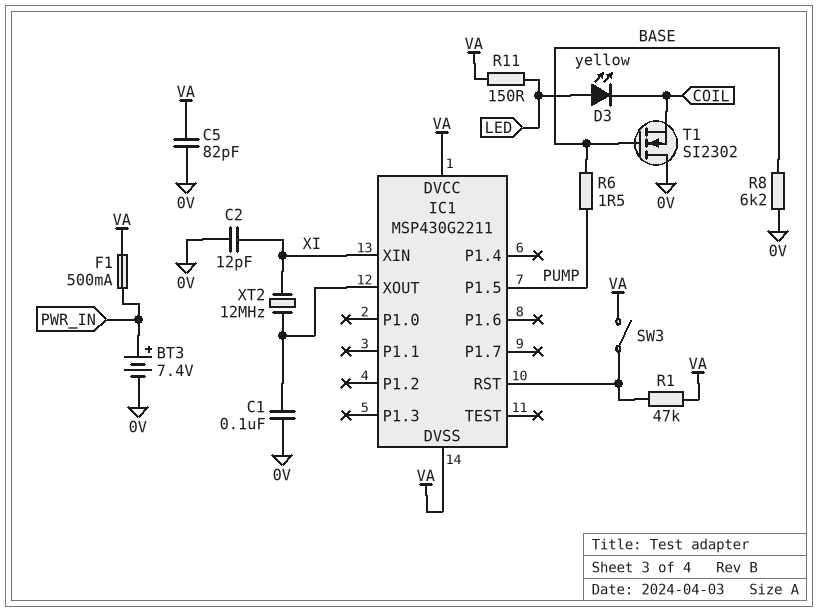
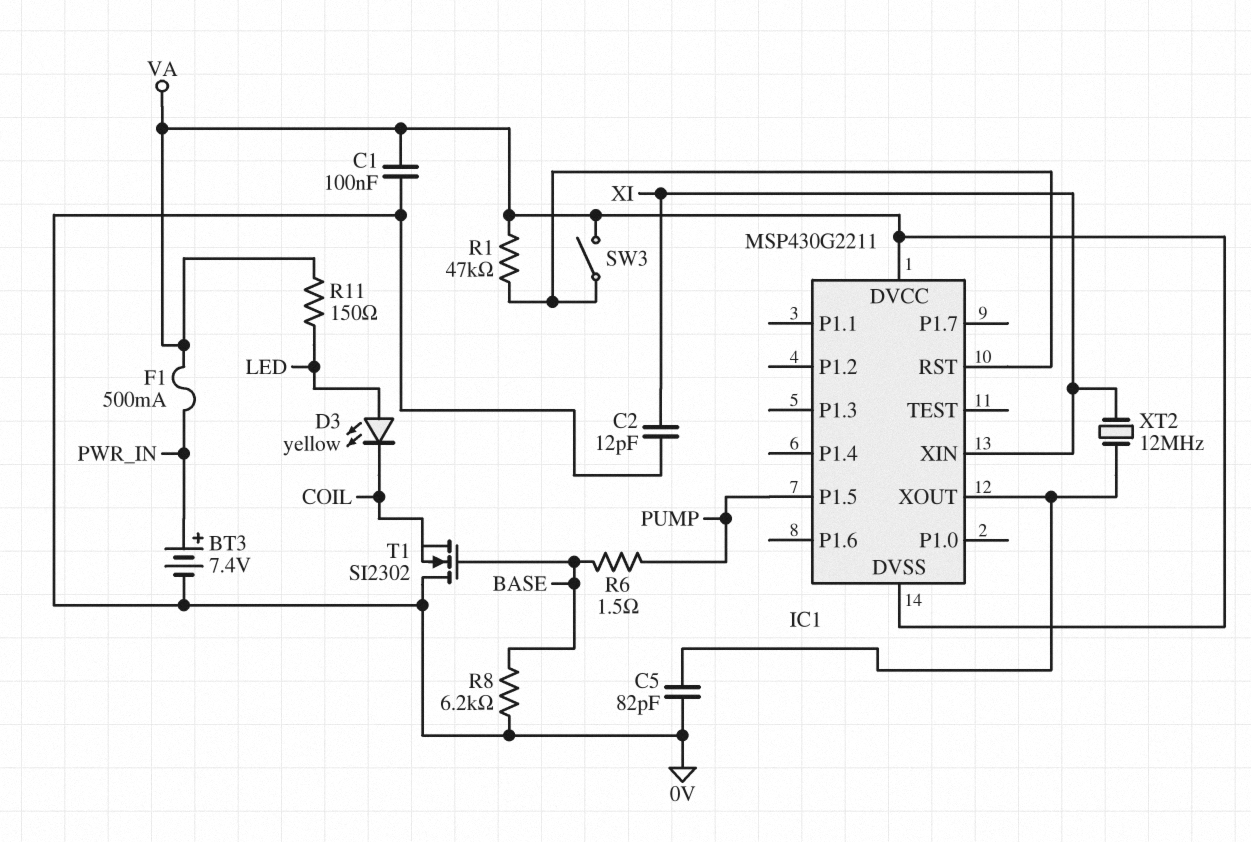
C1: 100nF (0V, IC1/XOUT) -> 100nF (0V, VA)
C5: 82pF (0V, VA) -> 82pF (0V, IC1/XOUT)

